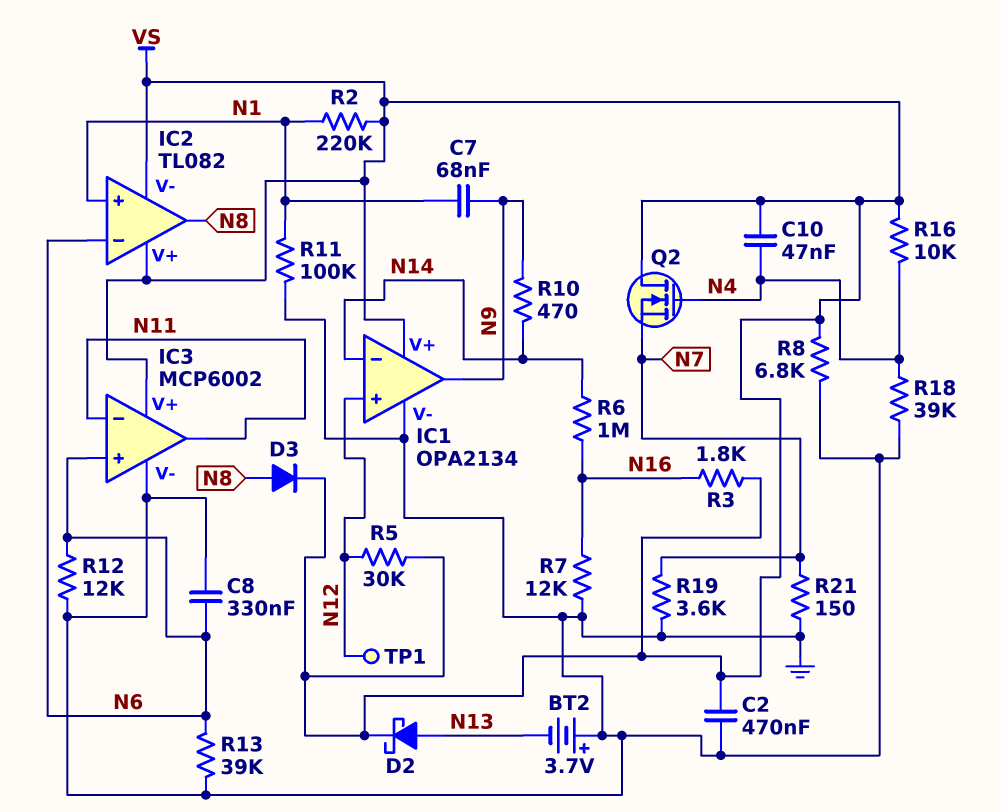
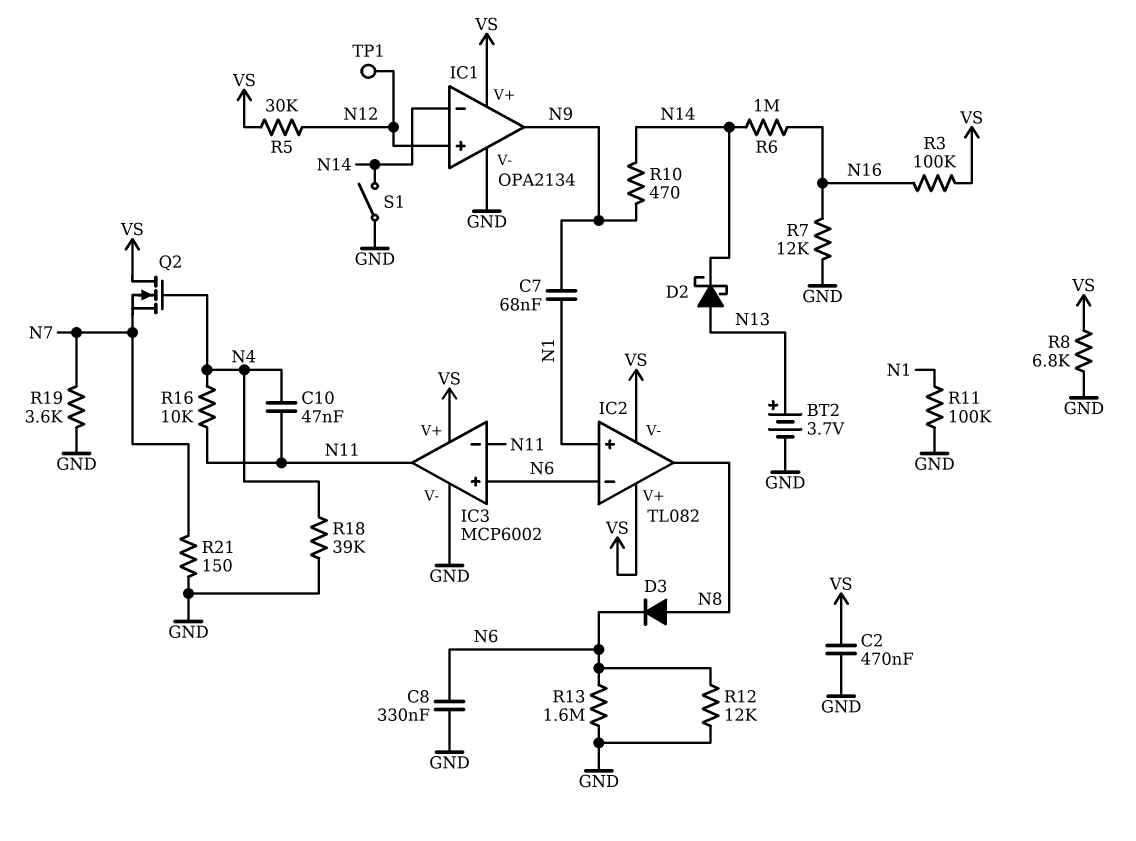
BT2: 3.7V (plus GND, minus N13) -> 3.7V (plus N13, minus GND)
C10: 47nF (N4, VS) -> 47nF (N4, N11)
D2: schottky (A N13, K VS) -> schottky (A N13, K N14)
D3: diode (A N8, K VS) -> diode (A N8, K N6)
R2: 220k (N1, VS) -> none
R3: 1.8k (N16, VS) -> 100k (N16, VS)
R13: 39k (GND, N6) -> 1.6M (GND, N6)
R16: 10k (N4, VS) -> 10k (N4, N11)
S1: none -> switch (GND, N14)

